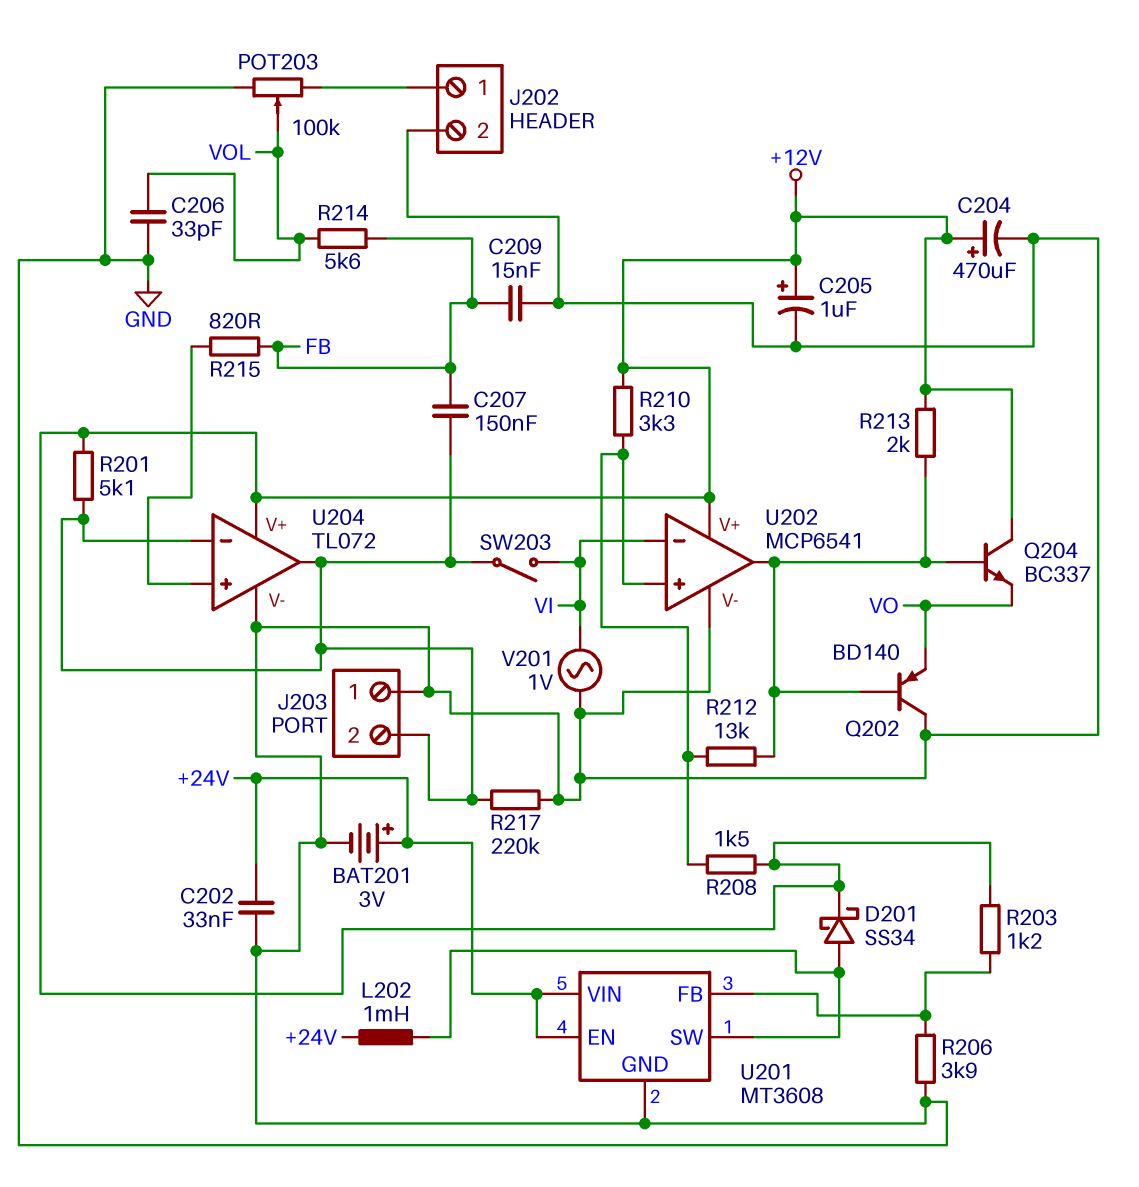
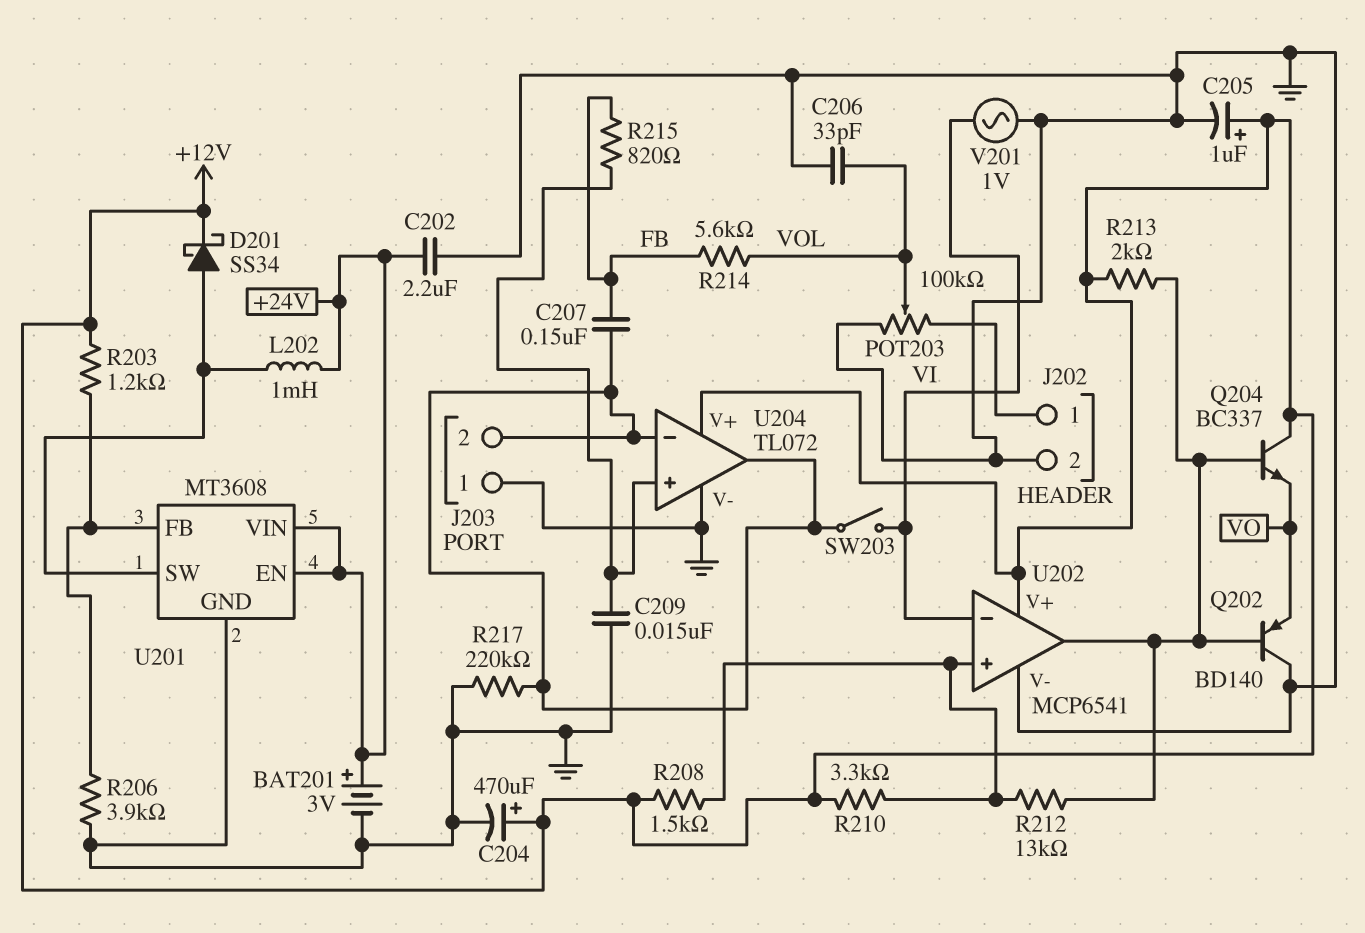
C202: 33nF (+24V, GND) -> 2.2uF (+24V, GND)
C209: 15nF (FB, GND) -> 15nF (GND, U204/in+)
R201: 5.1k (+12V, J203/2) -> none

